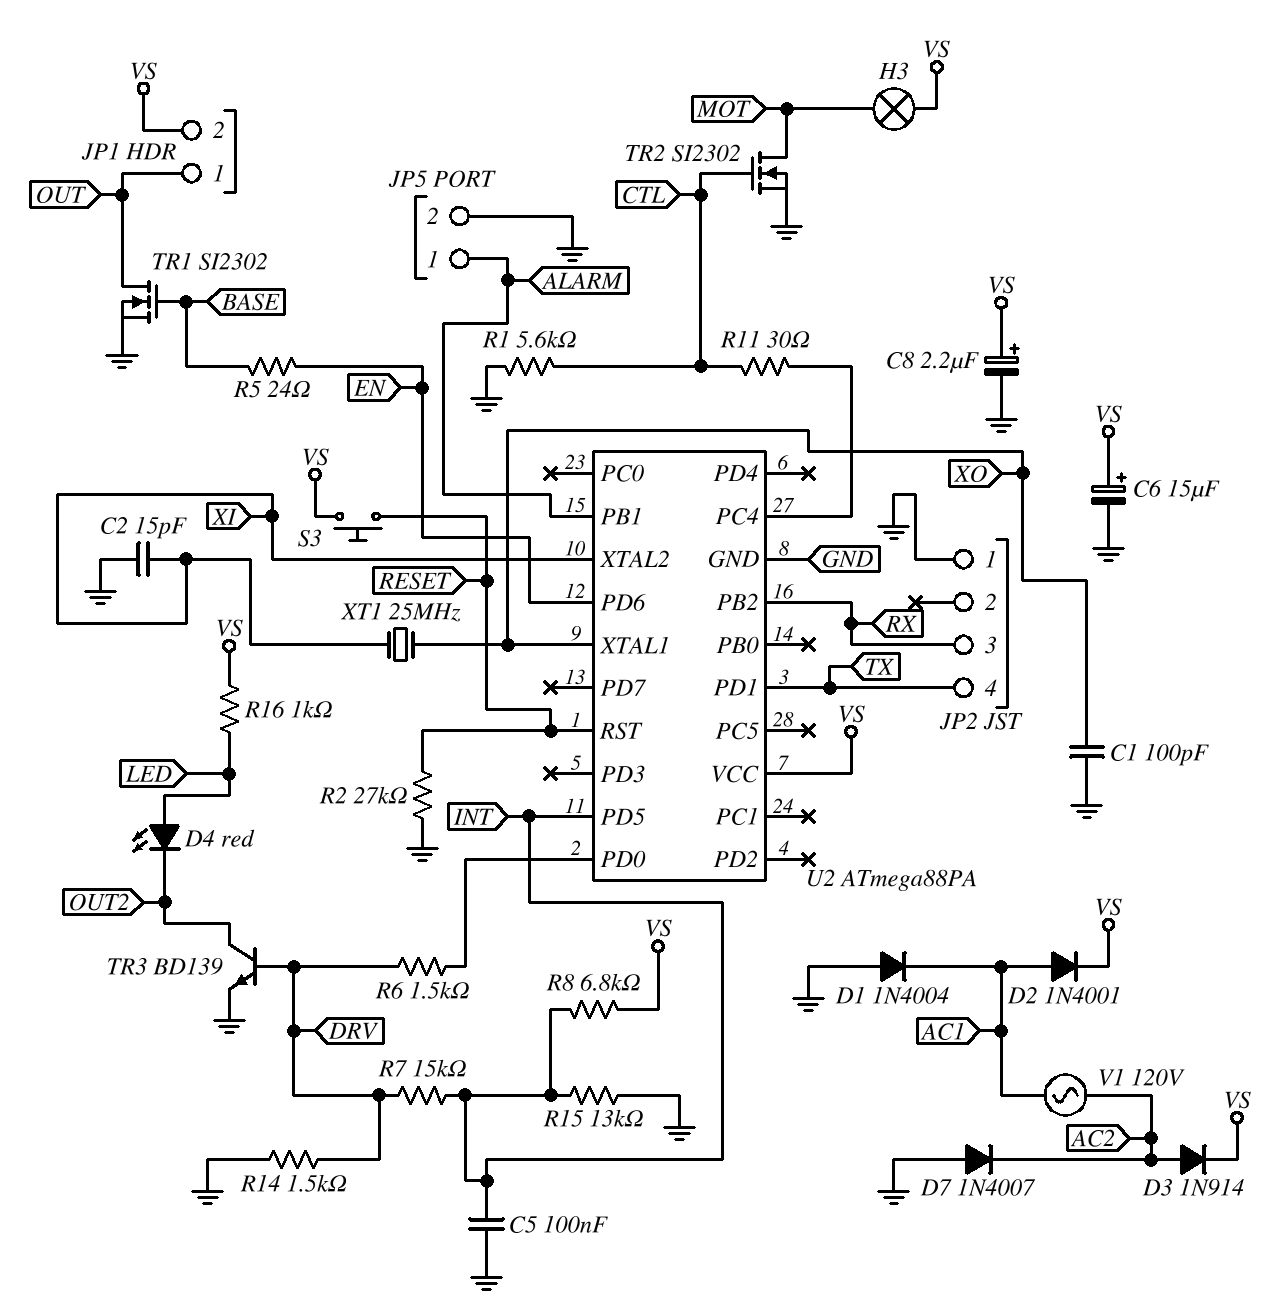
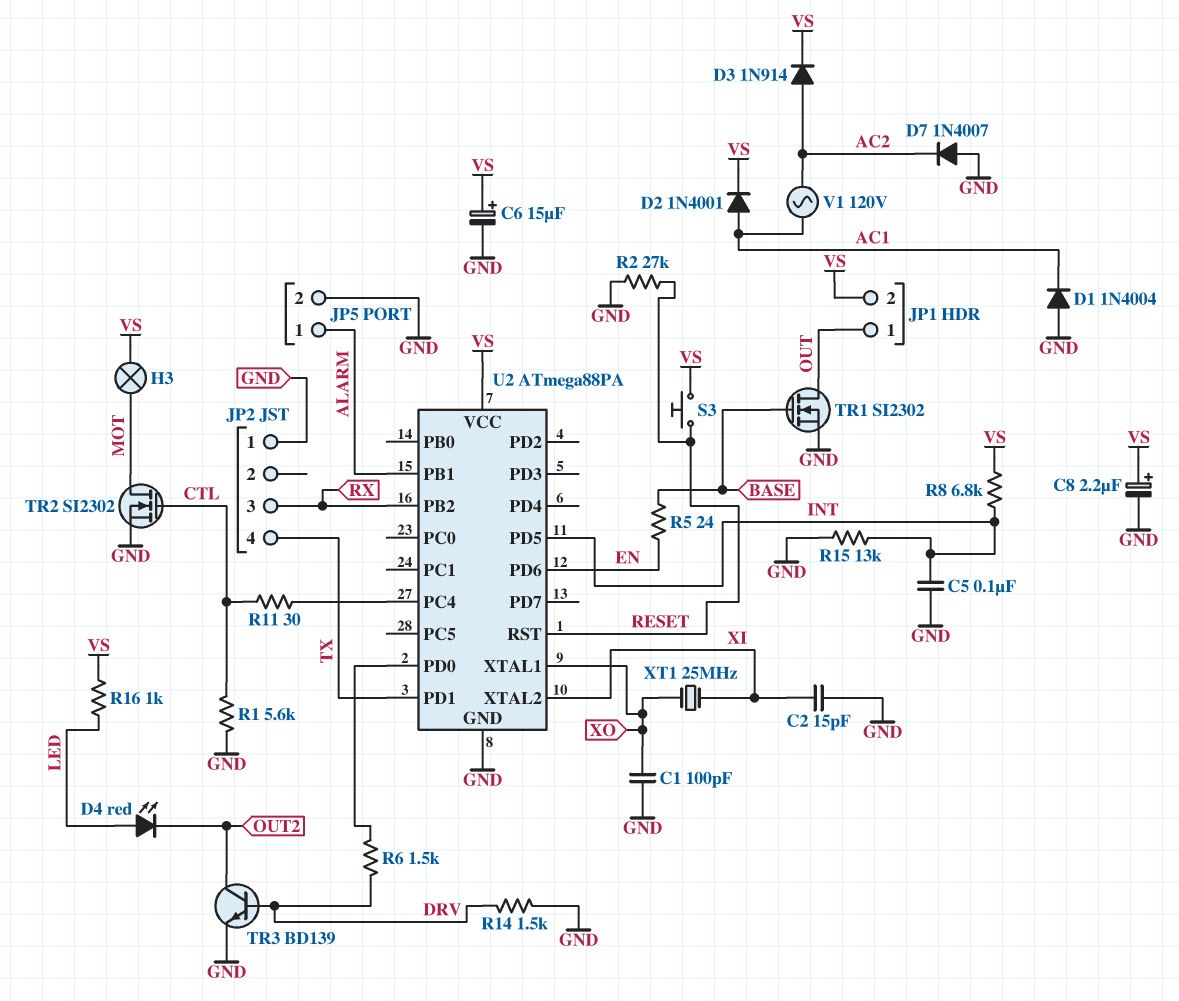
R7: 15k (DRV, INT) -> none

